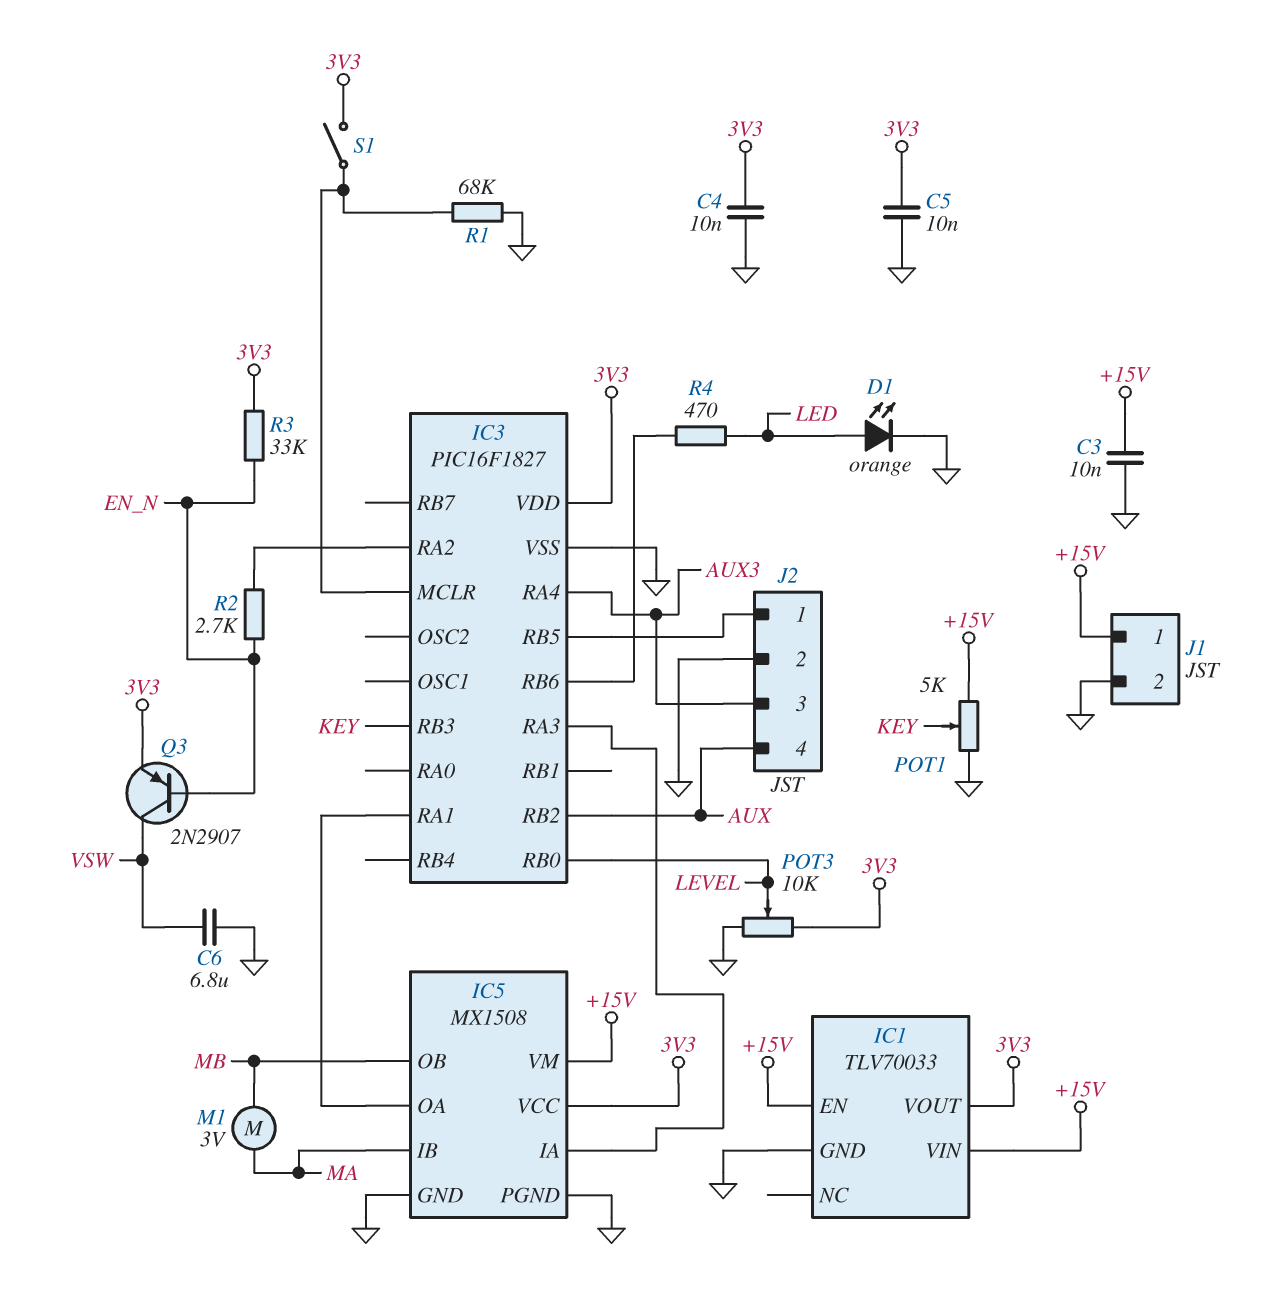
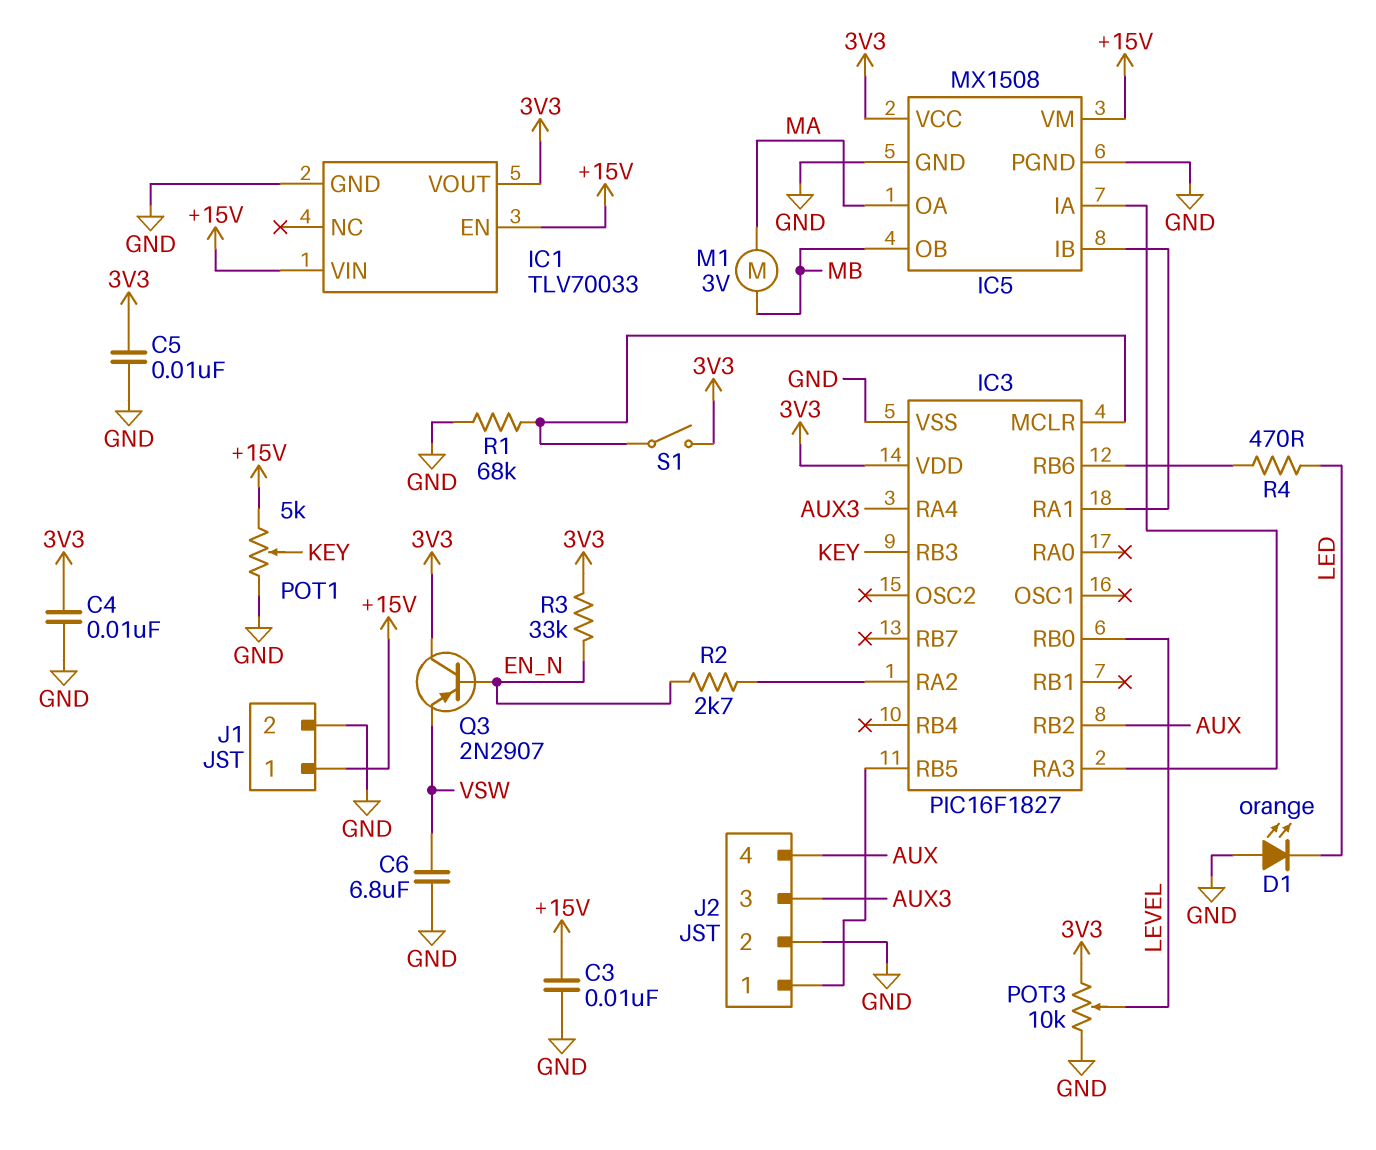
D1: LED orange (A LED, K GND) -> LED orange (A GND, K LED)
IC5 pin IB: MA -> IC3/RA1
IC5 pin OA: IC3/RA1 -> MA
Q3: PNP 2N2907 (B EN_N, C VSW, E 3V3) -> PNP 2N2907 (B EN_N, C 3V3, E VSW)

